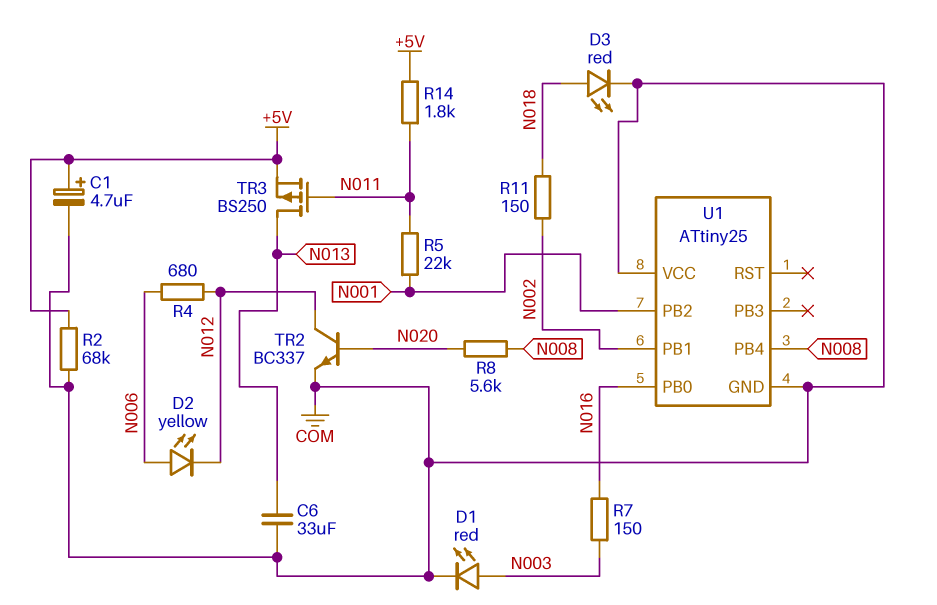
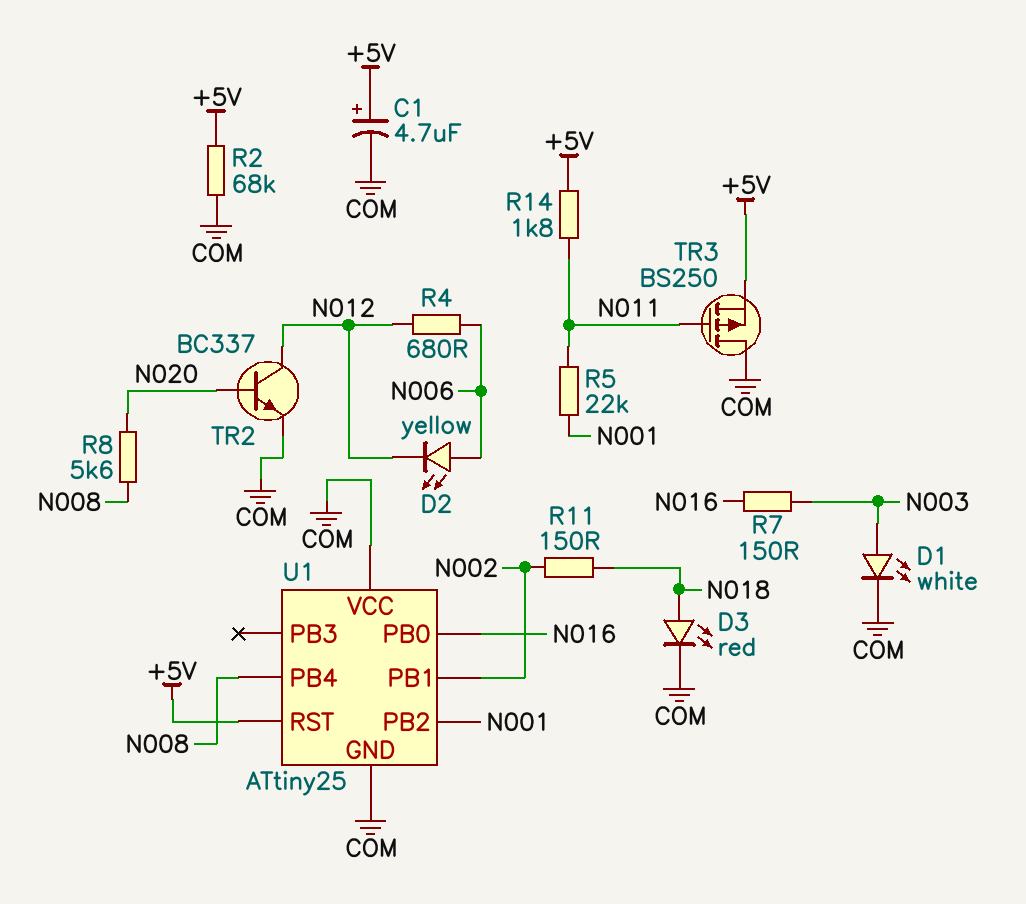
C6: 33uF (COM, N013) -> none
D1: LED red (A N003, K COM) -> LED white (A N003, K COM)
TR3: PMOS BS250 (G N011, D N013, S +5V) -> PMOS BS250 (G N011, D COM, S +5V)
U1 pin RST: none -> +5V

